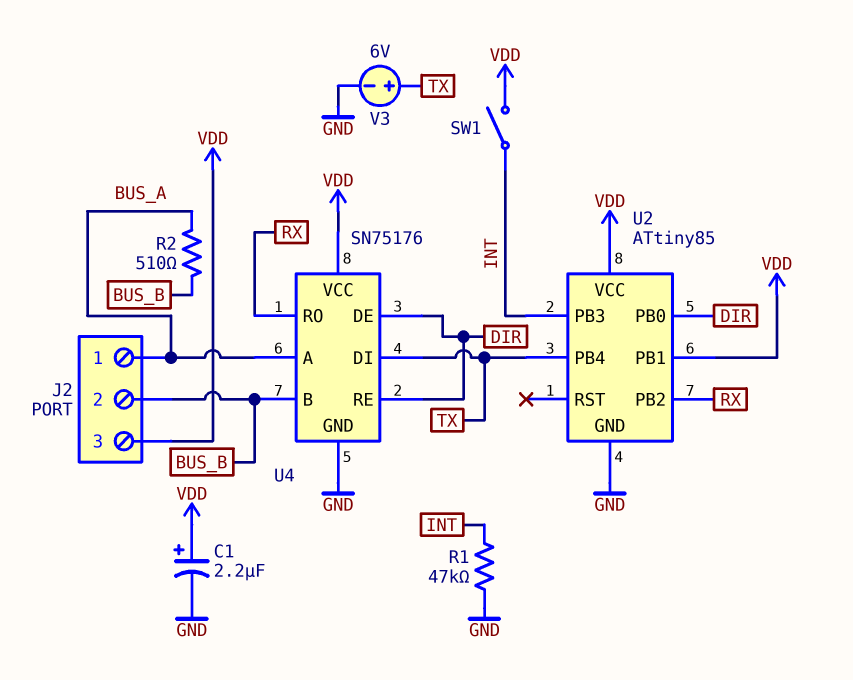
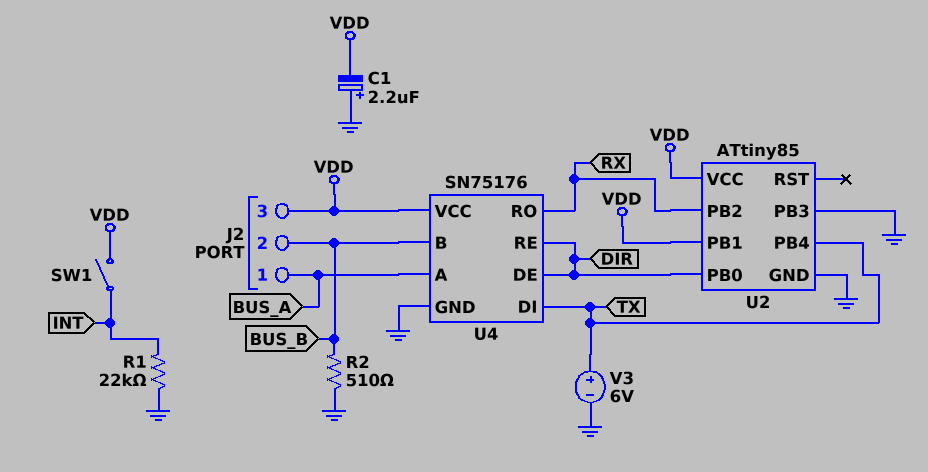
C1: 2.2uF (plus VDD, minus GND) -> 2.2uF (plus GND, minus VDD)
R1: 47k (GND, INT) -> 22k (GND, INT)
R2: 510 (BUS_A, BUS_B) -> 510 (BUS_B, GND)
U2 pin PB3: INT -> GND

